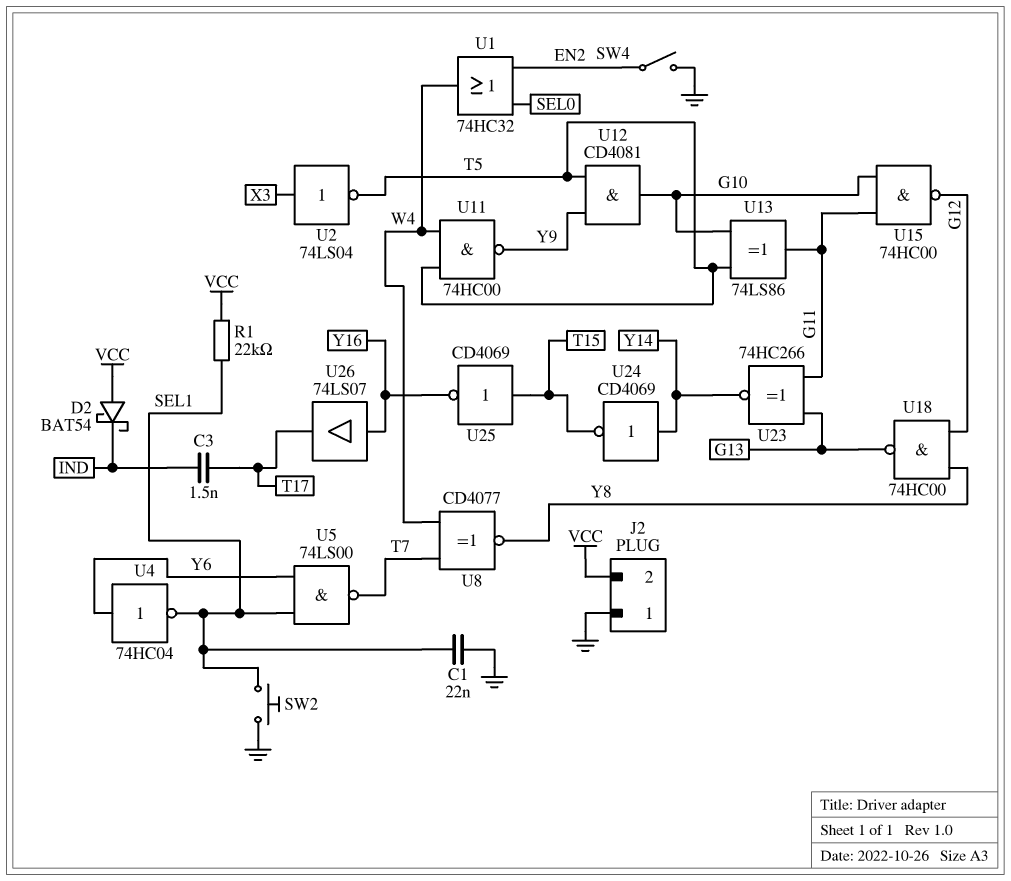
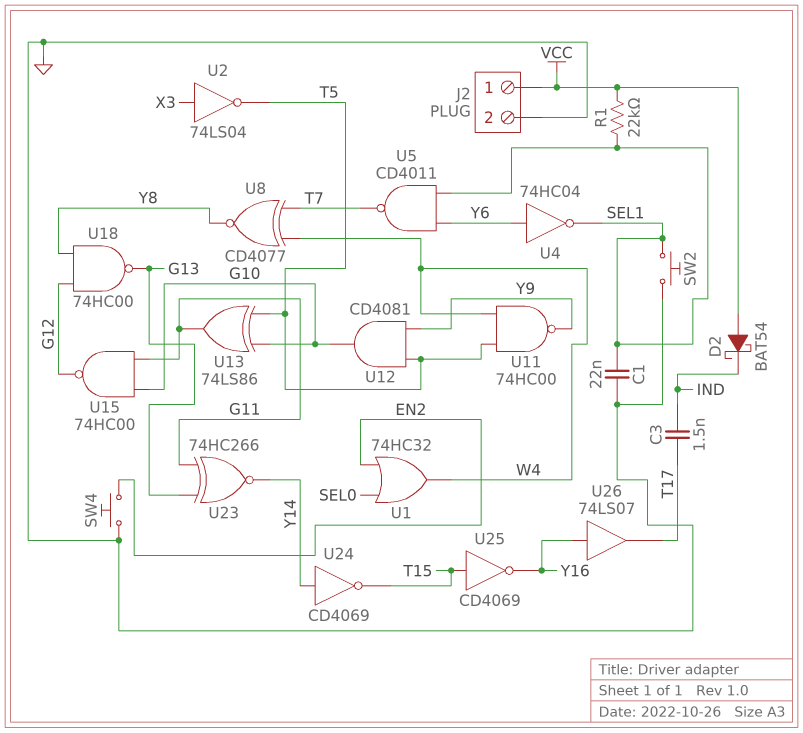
J2 pin 1: GND -> VCC
J2 pin 2: VCC -> GND
SW4: switch (EN2, GND) -> button (EN2, GND)
U5: NAND 74LS00 (in SEL1, in Y6, out T7) -> NAND CD4011 (in SEL1, in Y6, out T7)

